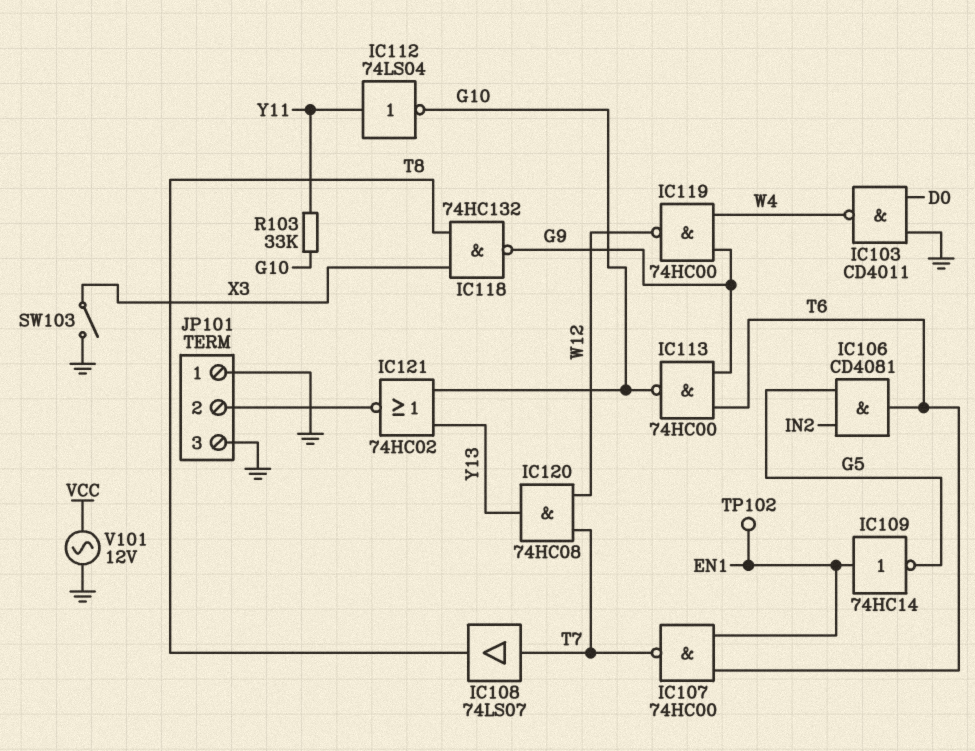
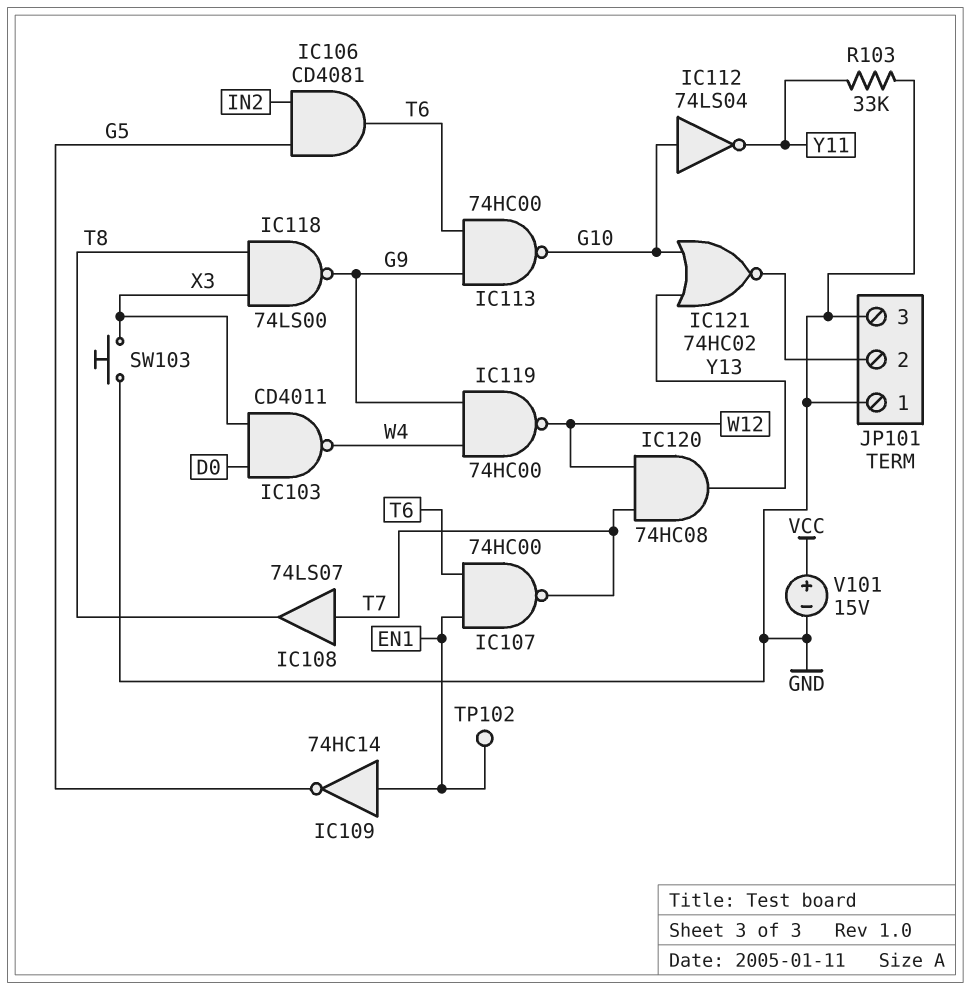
IC103: NAND CD4011 (in D0, in GND, out W4) -> NAND CD4011 (in D0, in X3, out W4)
IC112: NOT 74LS04 (in Y11, out G10) -> NOT 74LS04 (in G10, out Y11)
IC118: NAND 74HC132 (in T8, in X3, out G9) -> NAND 74LS00 (in T8, in X3, out G9)
R103: 33k (G10, Y11) -> 33k (GND, Y11)
SW103: switch (GND, X3) -> button (GND, X3)
V101: AC 12V (GND, VCC) -> 15V (plus VCC, minus GND)

